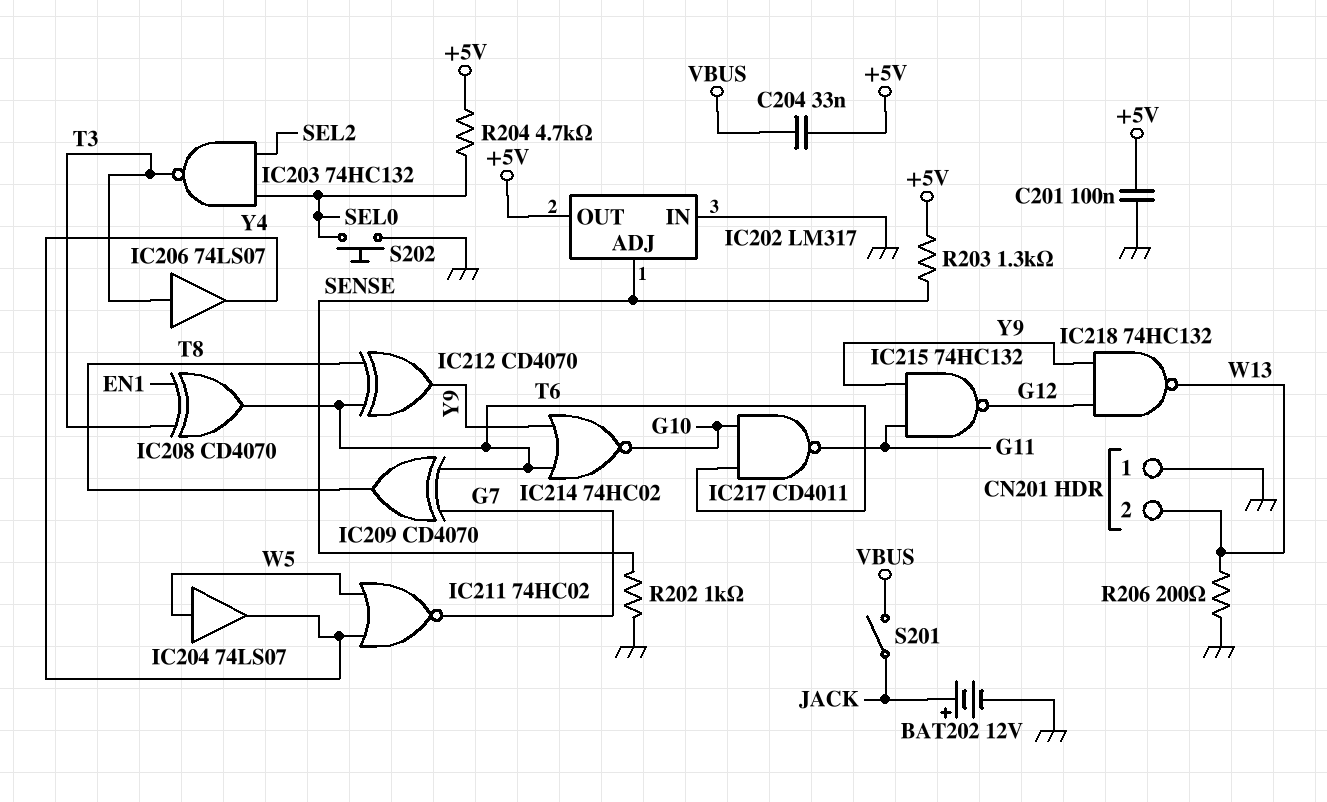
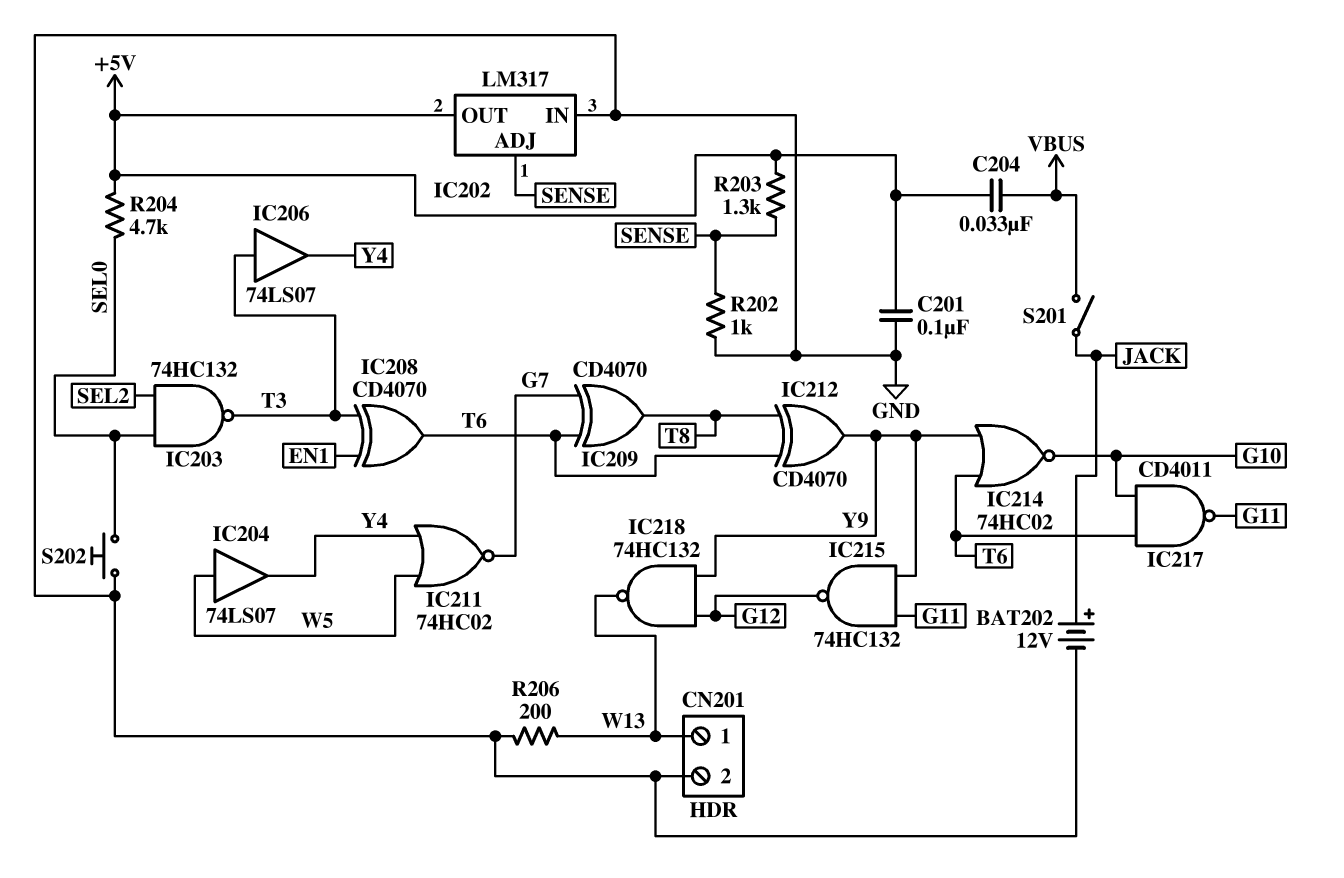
CN201 pin 1: GND -> W13
CN201 pin 2: W13 -> GND

